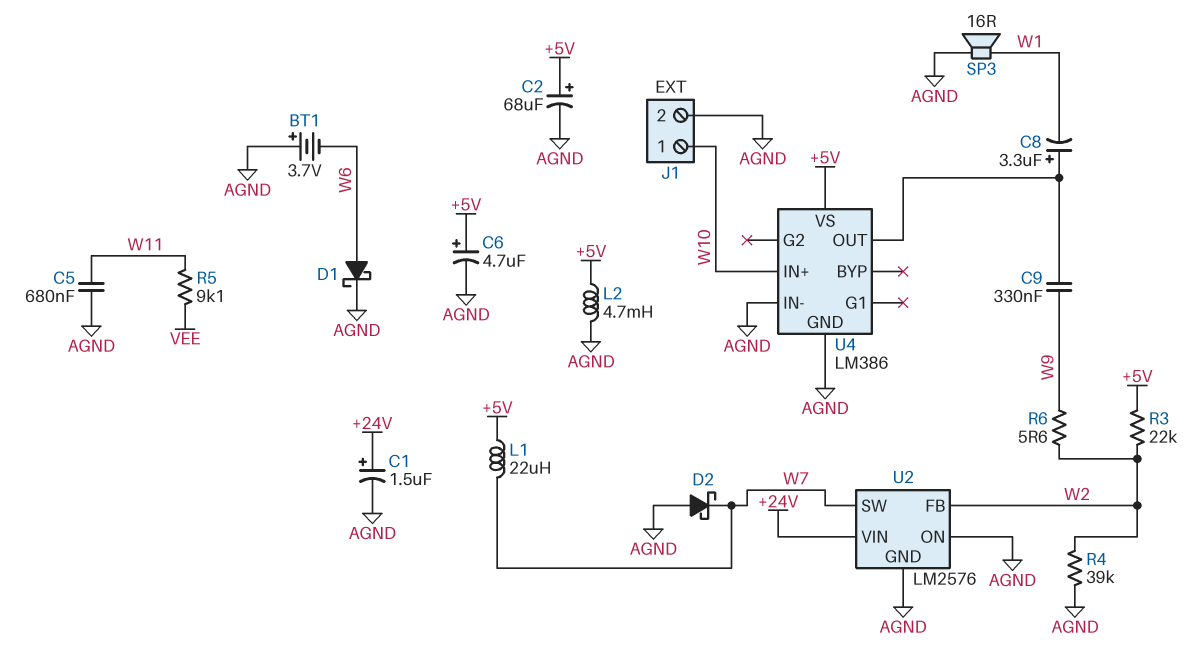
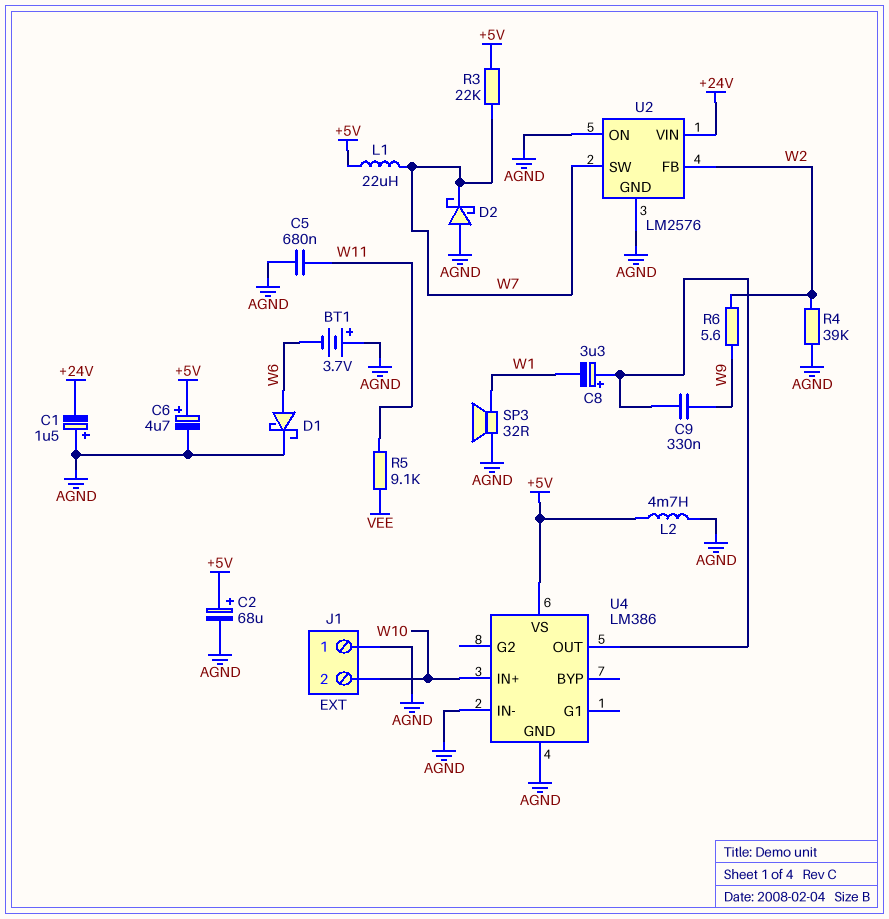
C1: 1.5uF (plus +24V, minus AGND) -> 1.5uF (plus AGND, minus +24V)
J1 pin 1: W10 -> AGND
J1 pin 2: AGND -> W10
R3: 22k (+5V, W2) -> 22k (+5V, W7)
SP3: speaker 16R (AGND, W1) -> speaker 32R (AGND, W1)

